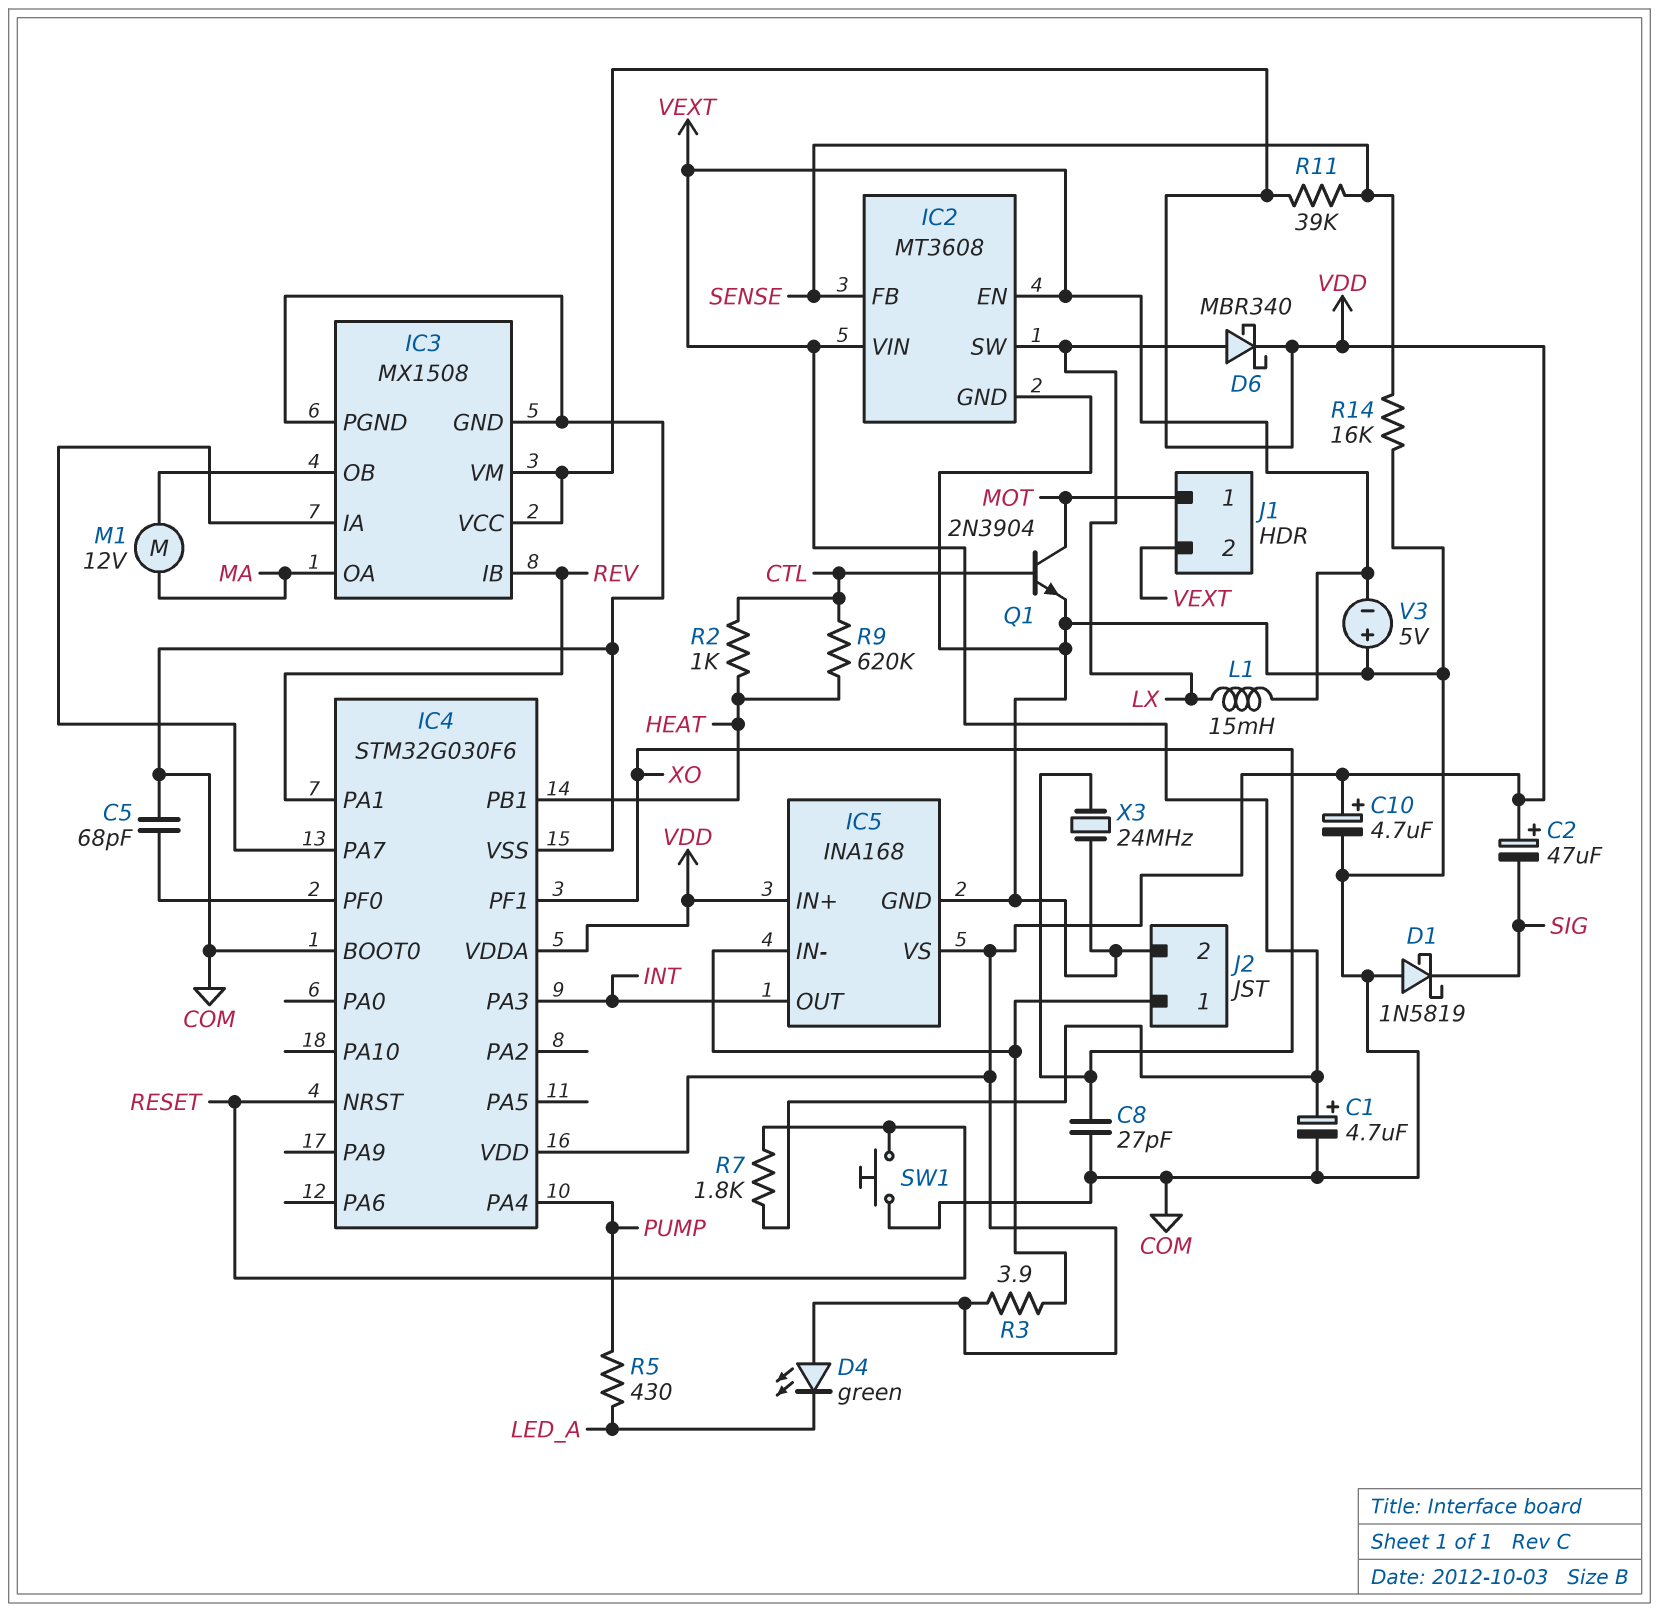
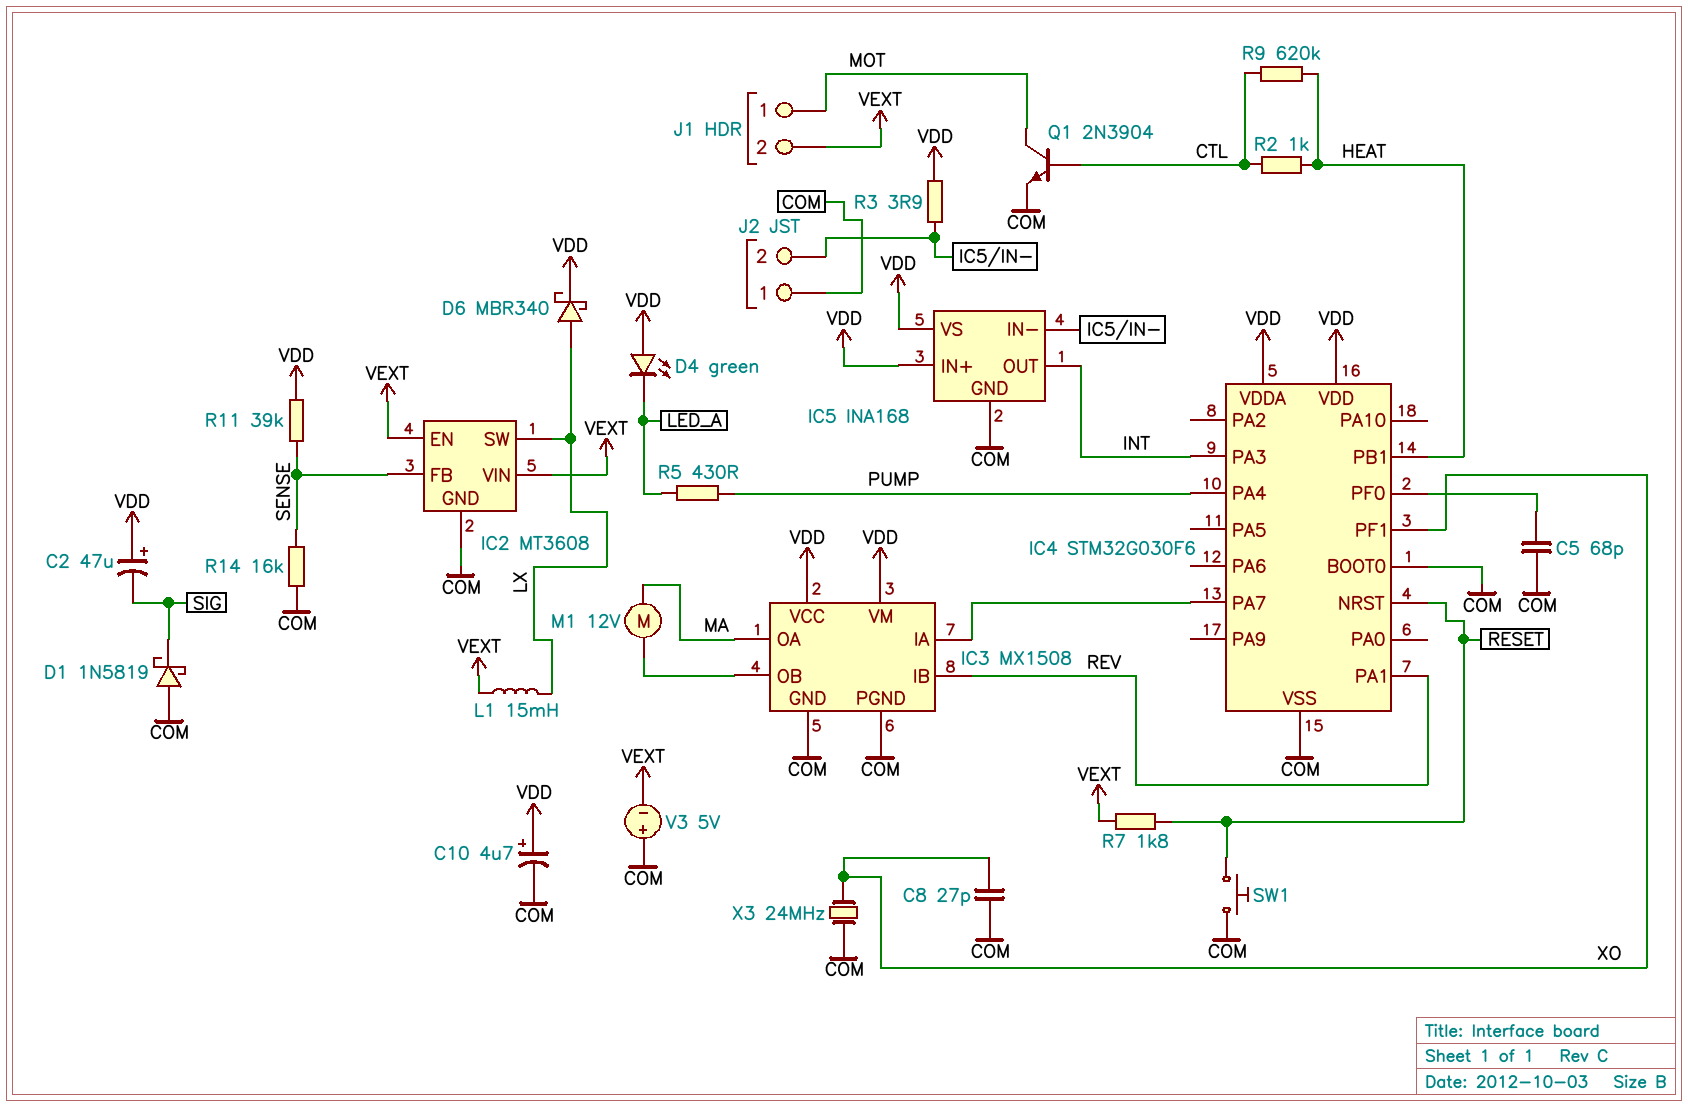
C1: 4.7uF (plus VEXT, minus COM) -> none
J2 pin 1: IC5/IN- -> COM
J2 pin 2: COM -> IC5/IN-

